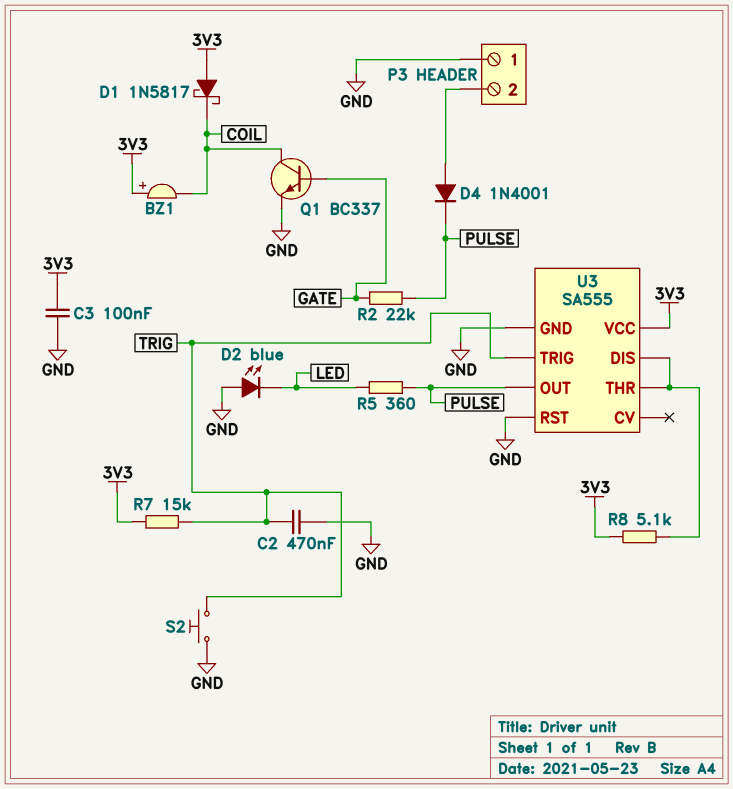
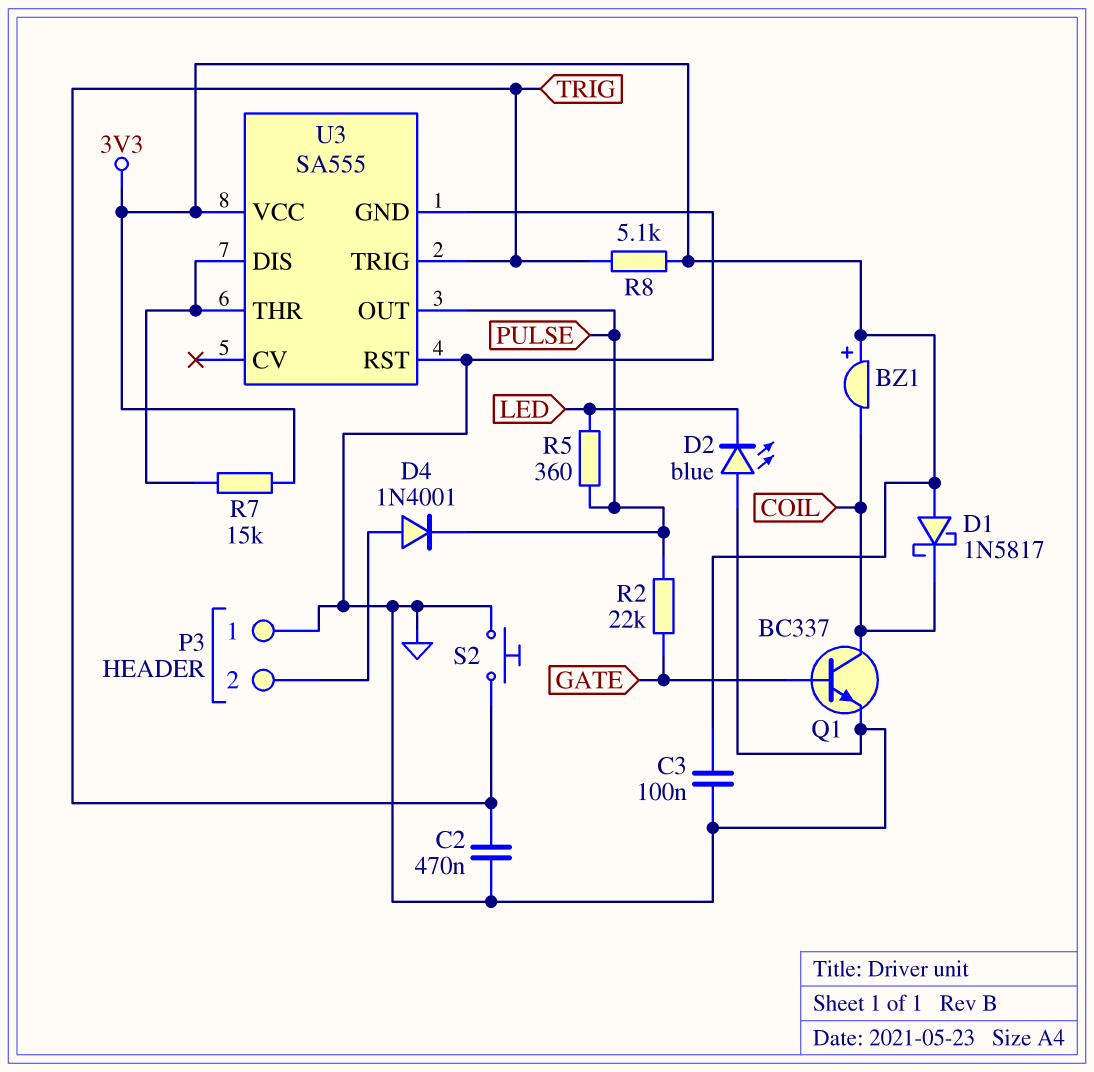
R7: 15k (3V3, TRIG) -> 15k (3V3, U3/DIS)
R8: 5.1k (3V3, U3/DIS) -> 5.1k (3V3, TRIG)

